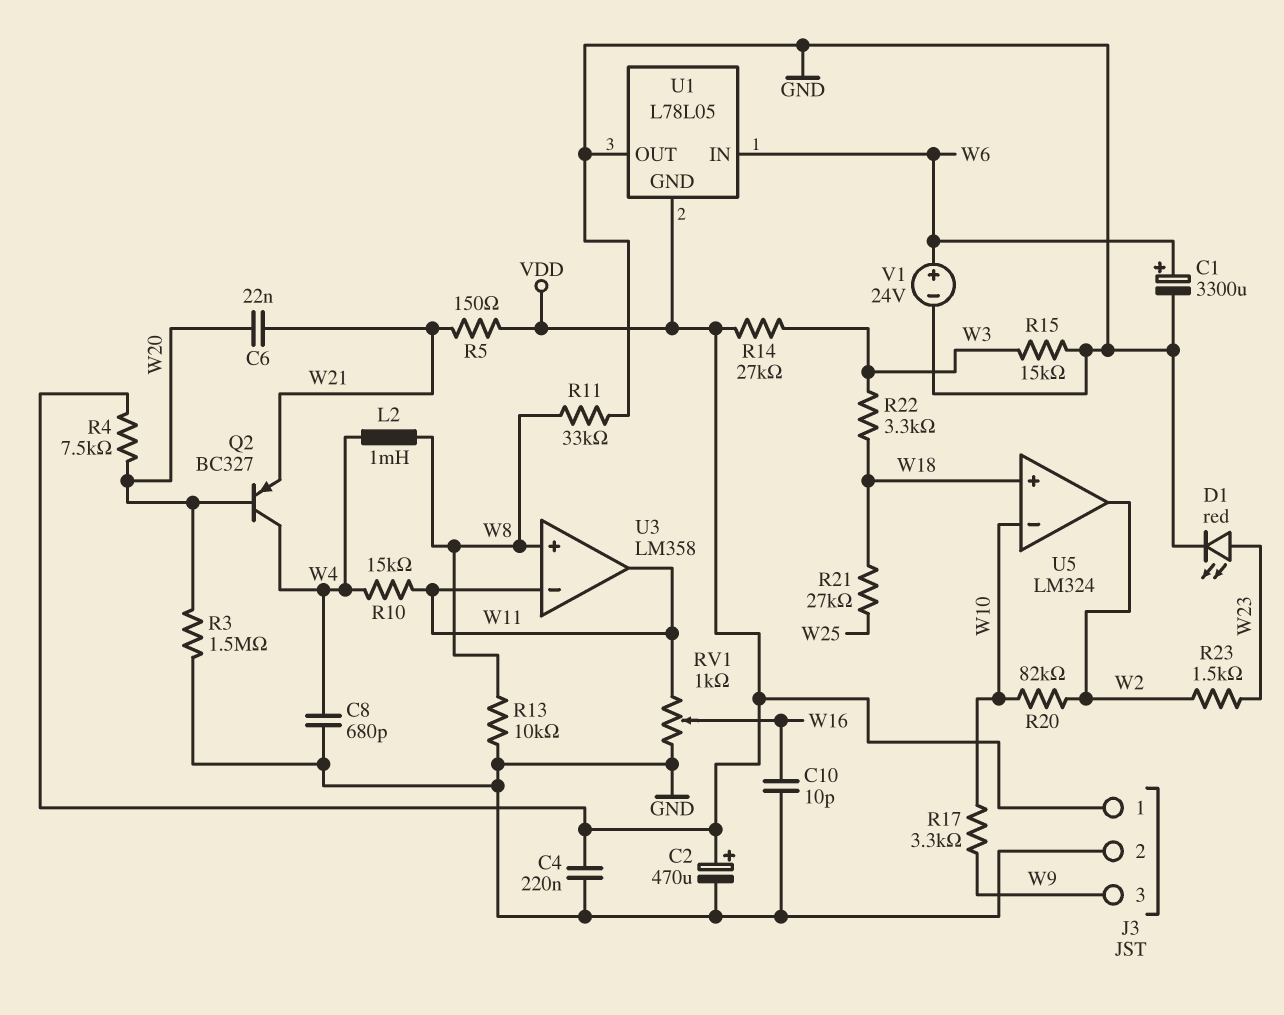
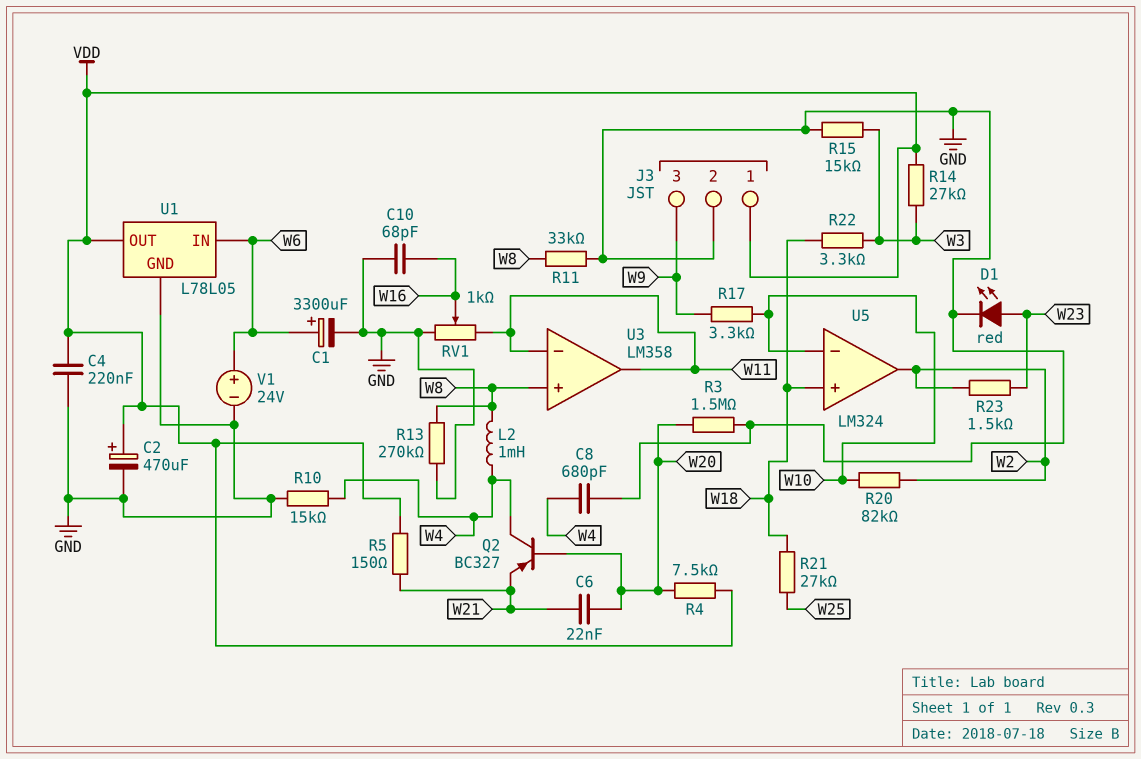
C10: 10pF (GND, W16) -> 68pF (GND, W16)
R10: 15k (W4, W11) -> 15k (GND, W4)
R13: 10k (GND, W8) -> 270k (GND, W8)
U1 pin GND: VDD -> GND
U1 pin OUT: GND -> VDD

